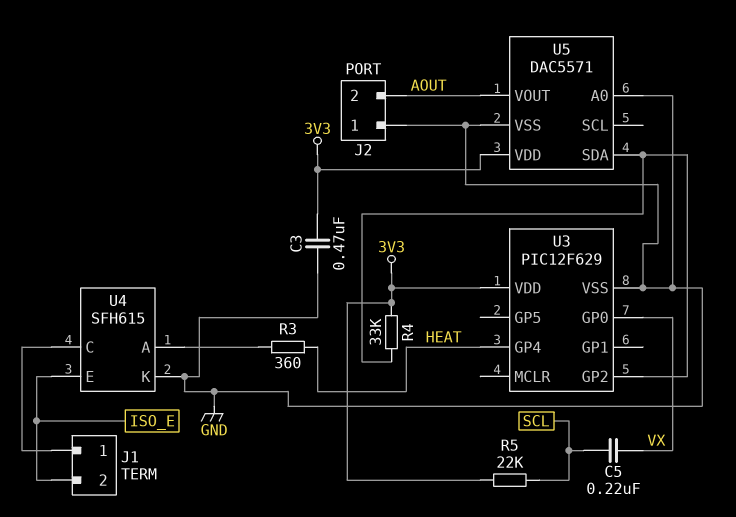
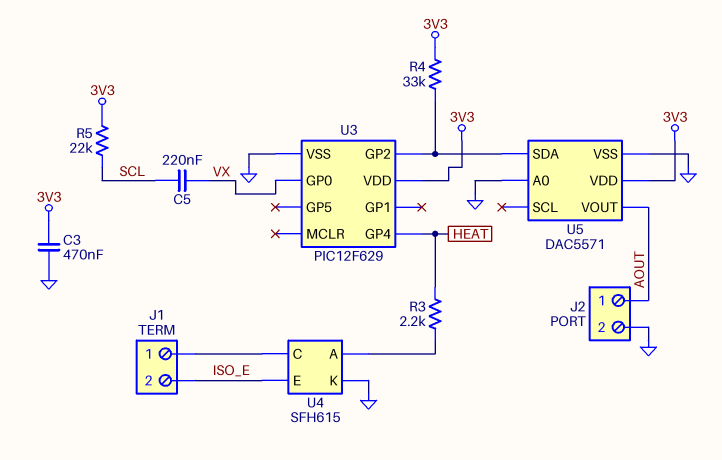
J2 pin 1: GND -> AOUT
J2 pin 2: AOUT -> GND
R3: 360 (HEAT, U4/A) -> 2.2k (HEAT, U4/A)

